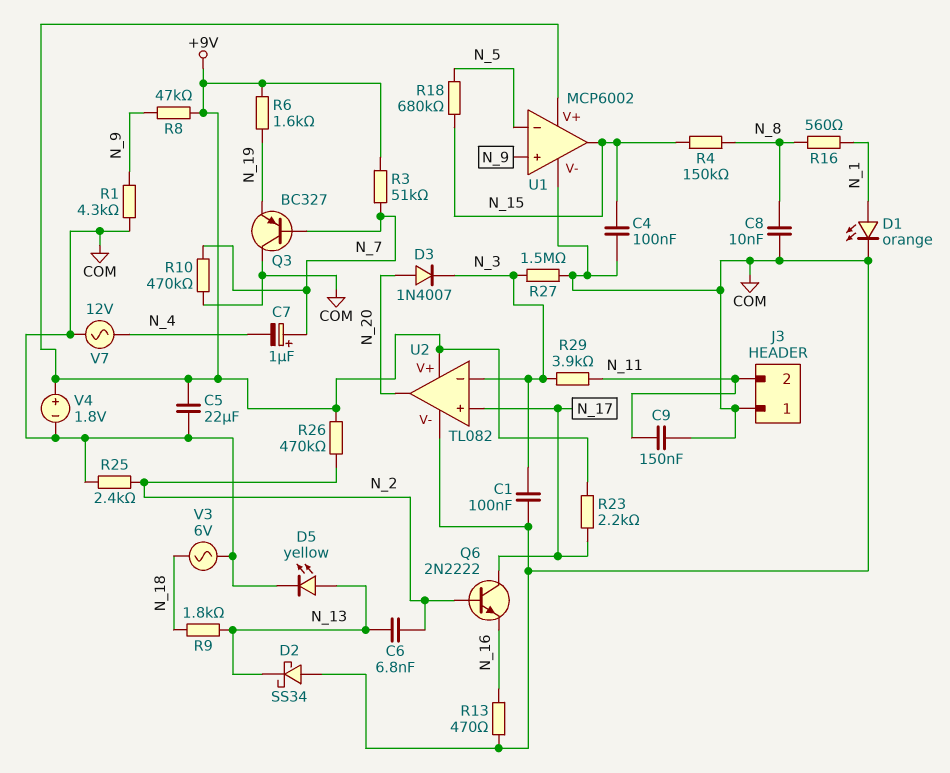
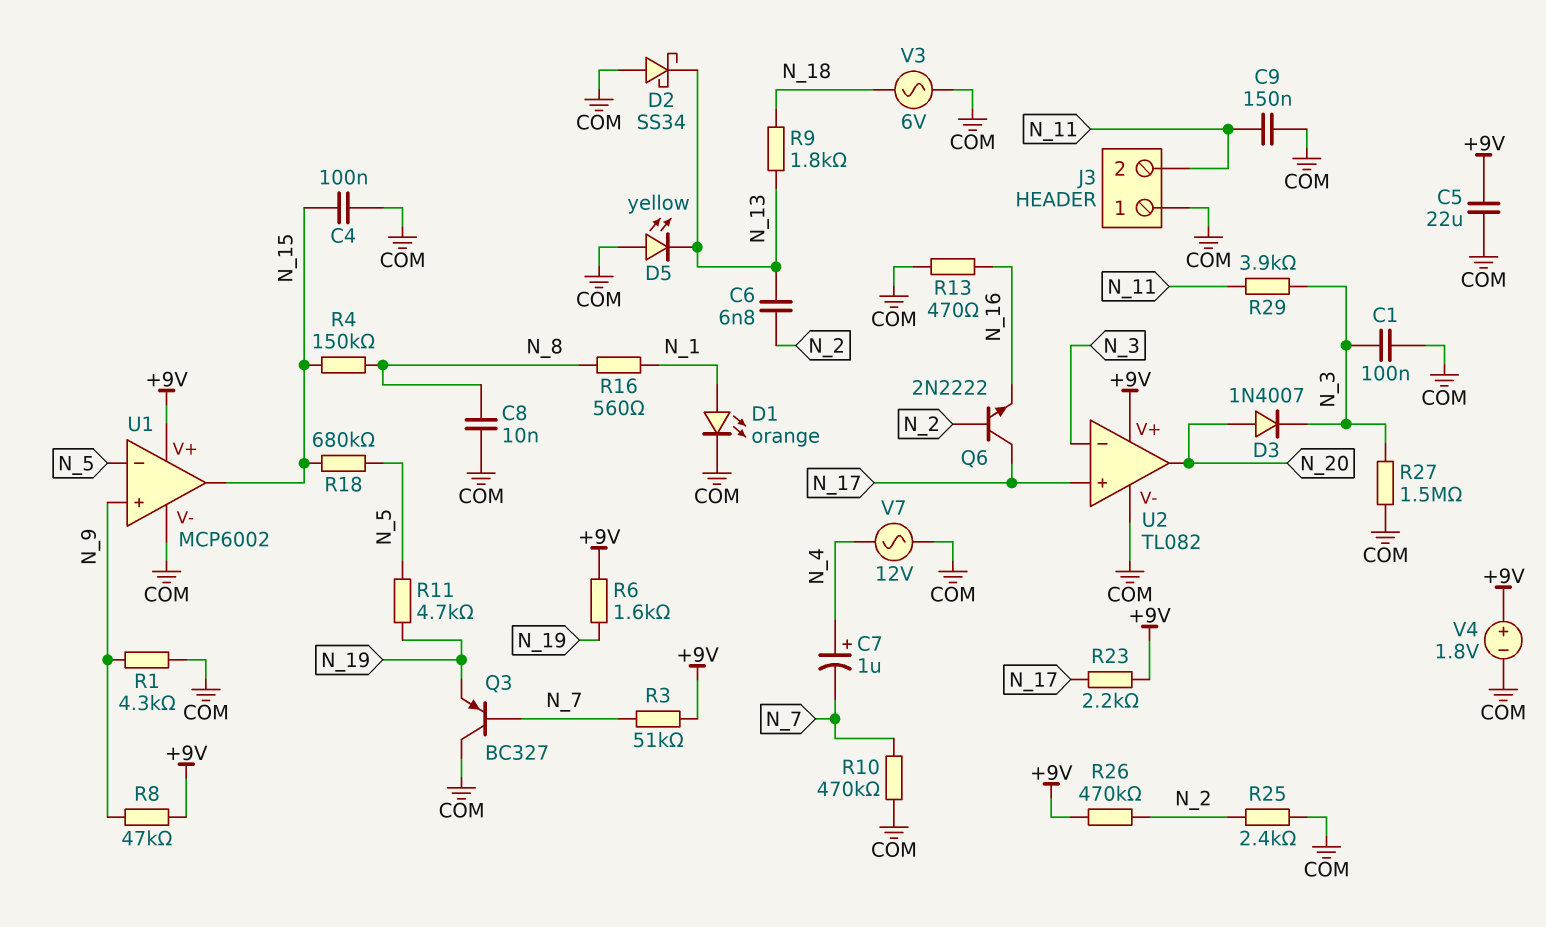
C7: 1uF (plus N_7, minus N_4) -> 1uF (plus N_4, minus N_7)
D5: LED yellow (A N_13, K COM) -> LED yellow (A COM, K N_13)
R11: none -> 4.7k (N_5, N_19)

